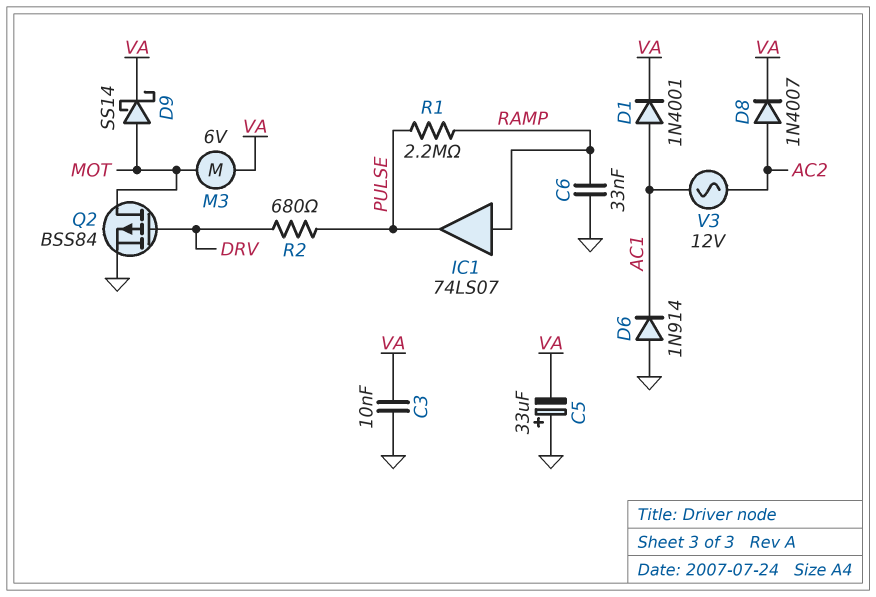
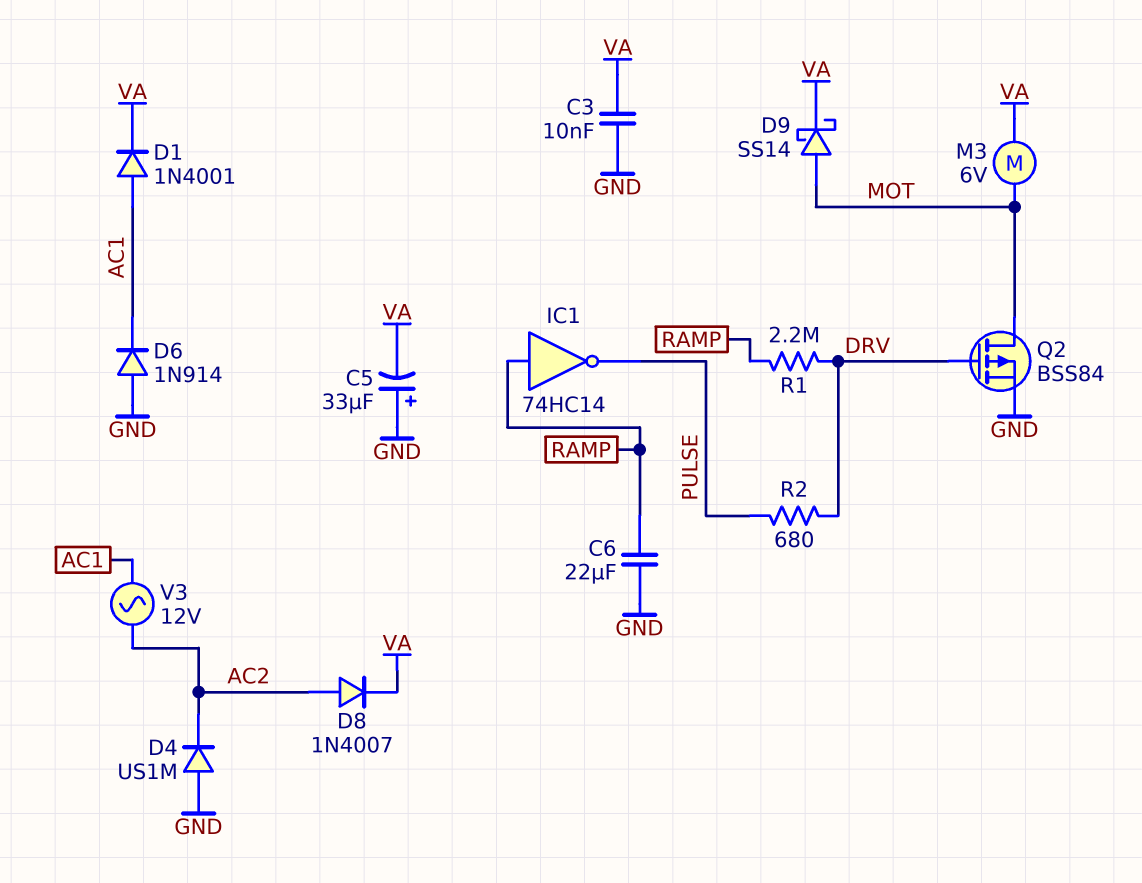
C6: 33nF (GND, RAMP) -> 22uF (GND, RAMP)
D4: none -> diode US1M (A GND, K AC2)
IC1: buffer 74LS07 (in RAMP, out PULSE) -> NOT 74HC14 (in RAMP, out PULSE)
R1: 2.2M (PULSE, RAMP) -> 2.2M (DRV, RAMP)

